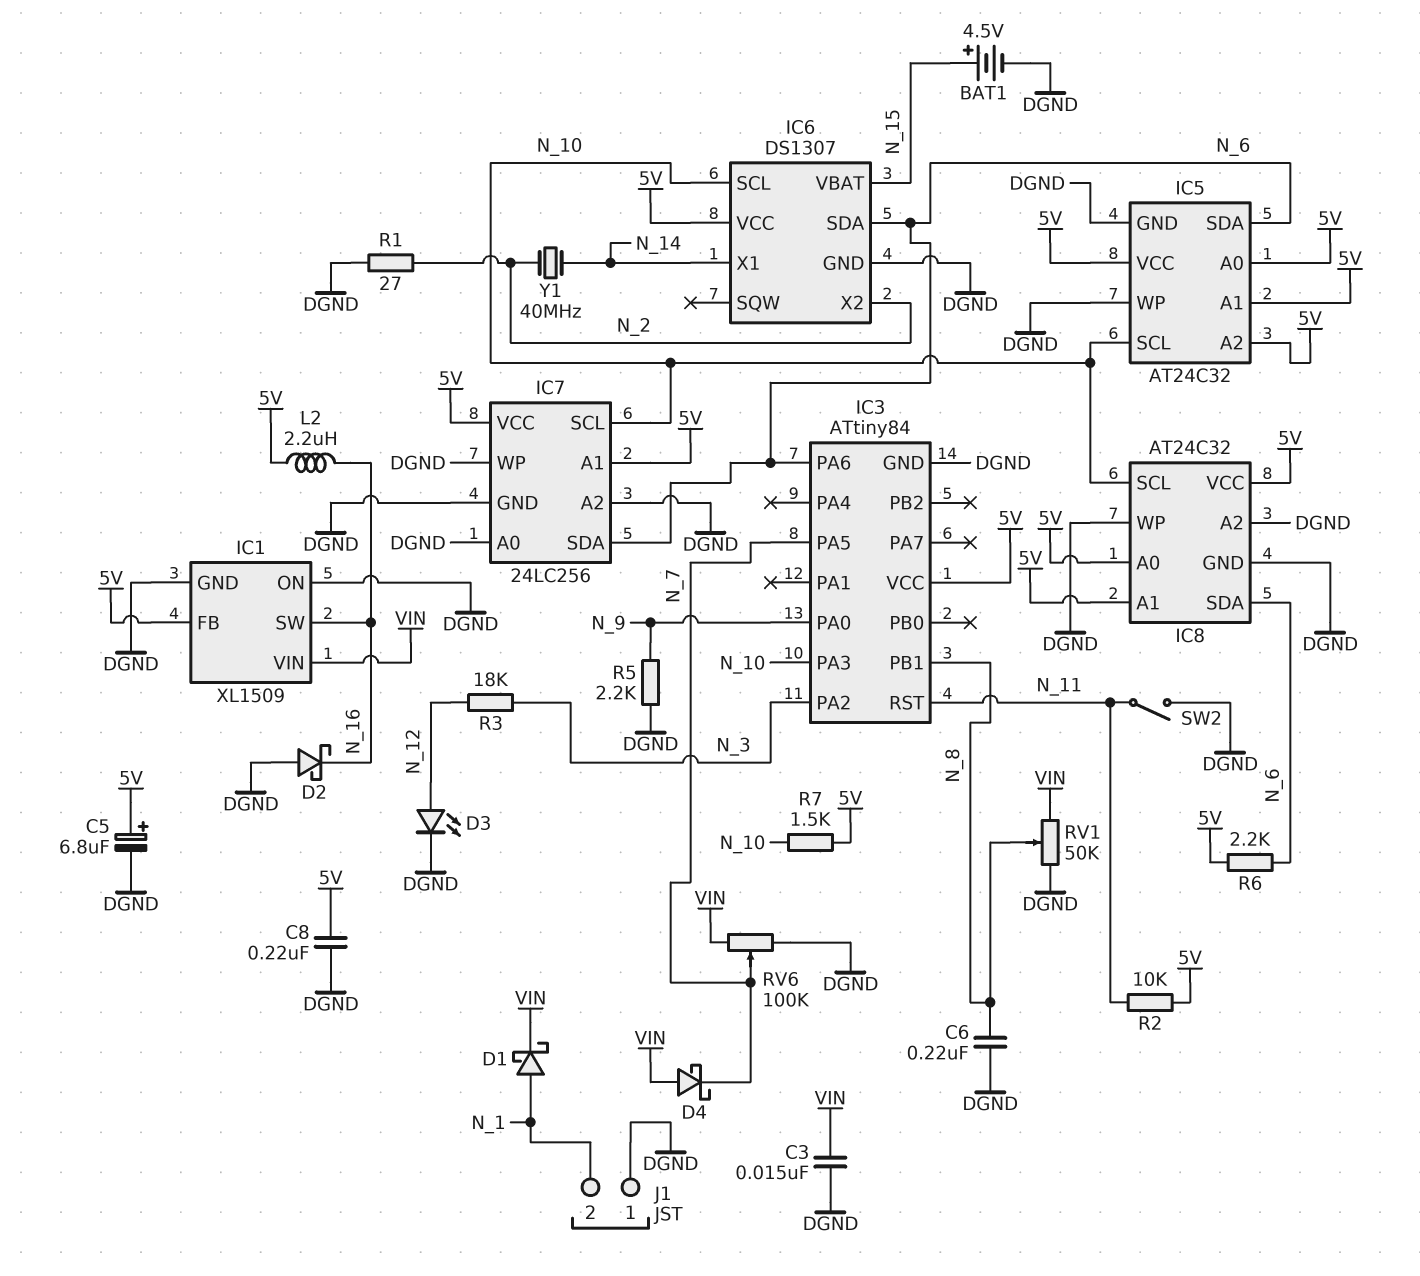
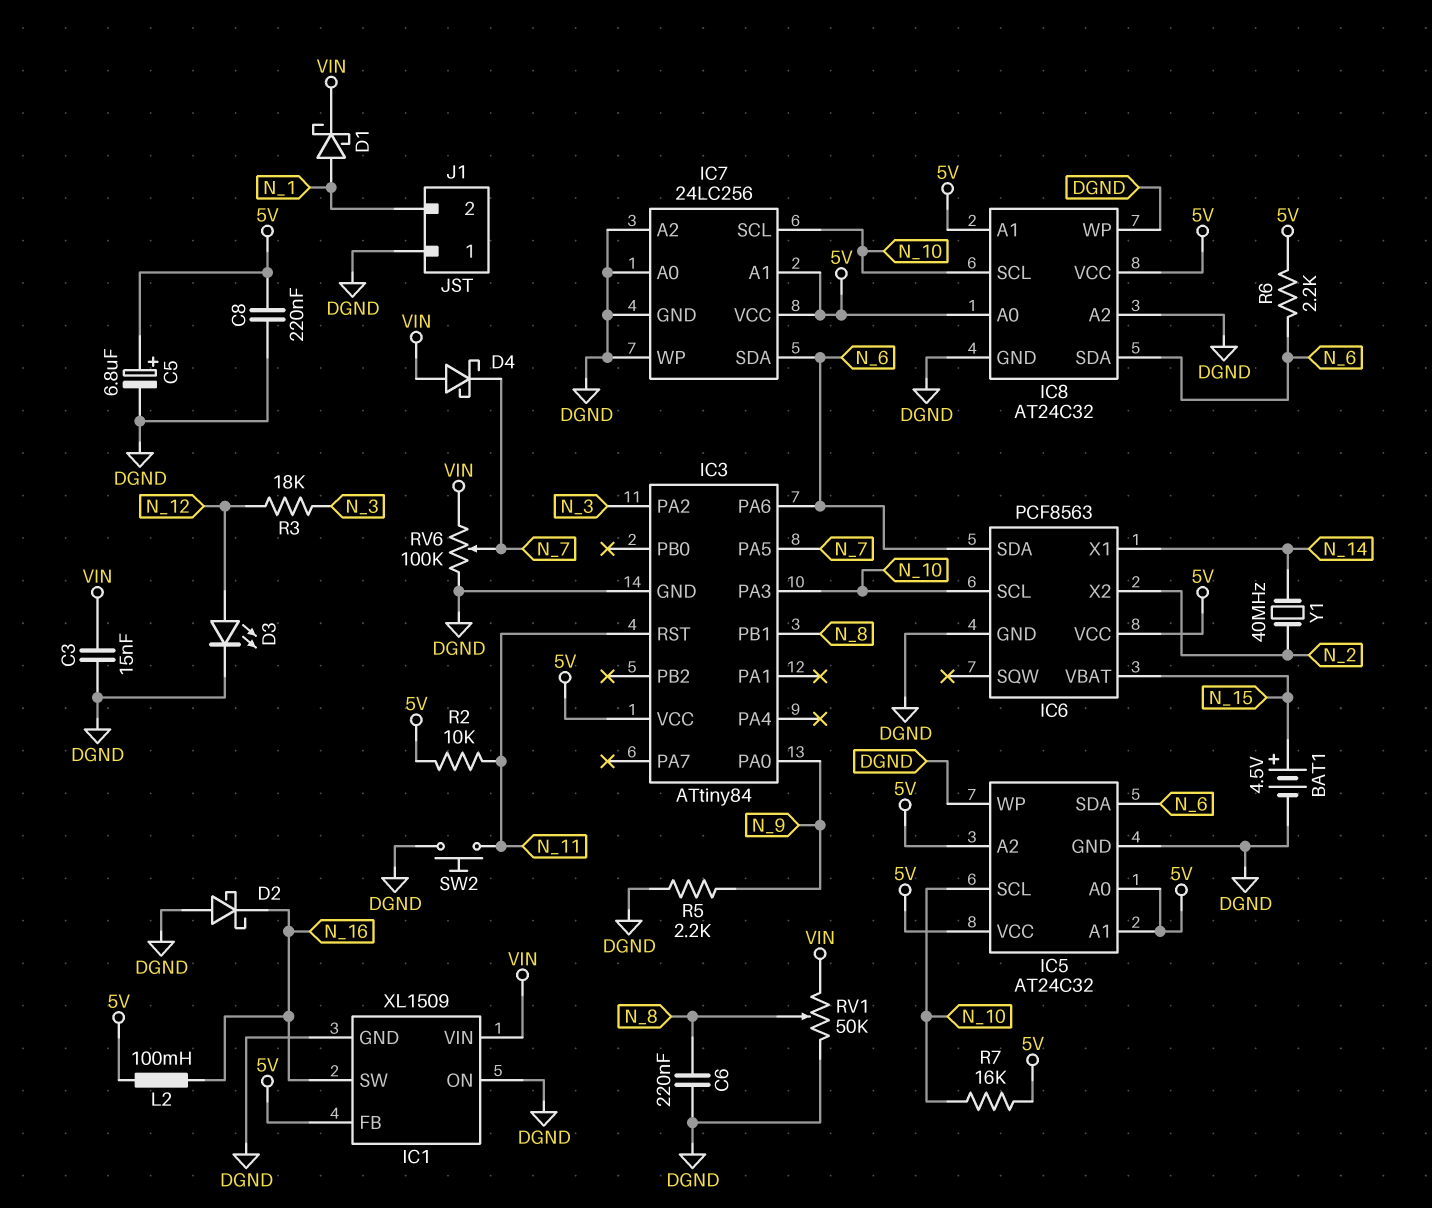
IC6: DS1307 -> PCF8563
L2: 2.2uH (5V, N_16) -> 100mH (5V, N_16)
R1: 27 (DGND, N_2) -> none
R7: 1.5k (5V, N_10) -> 16k (5V, N_10)
SW2: switch (DGND, N_11) -> button (DGND, N_11)

